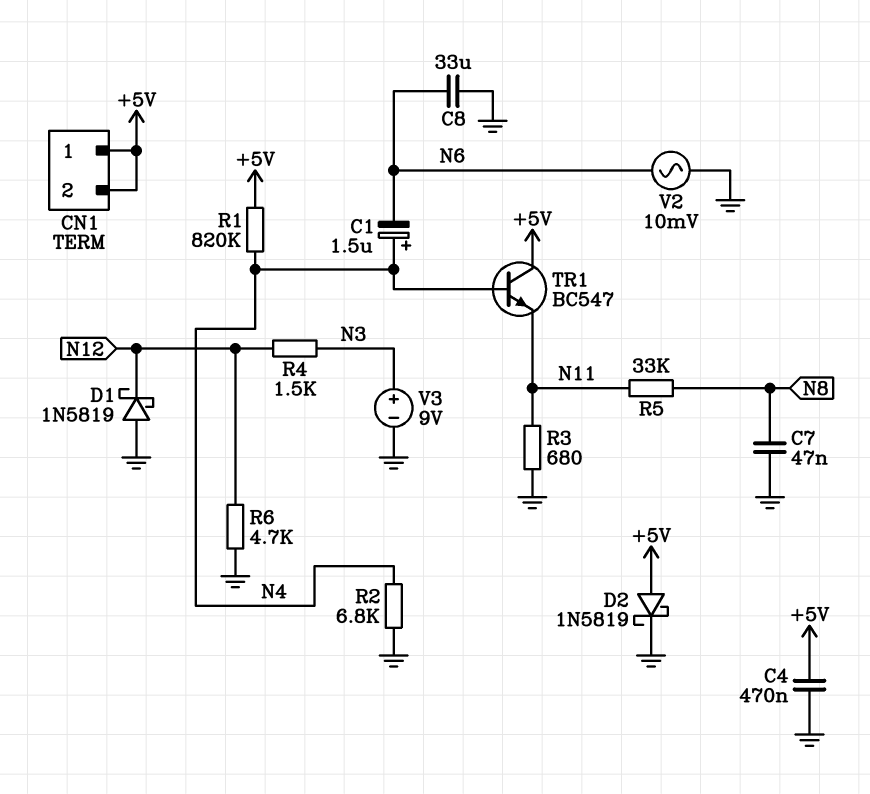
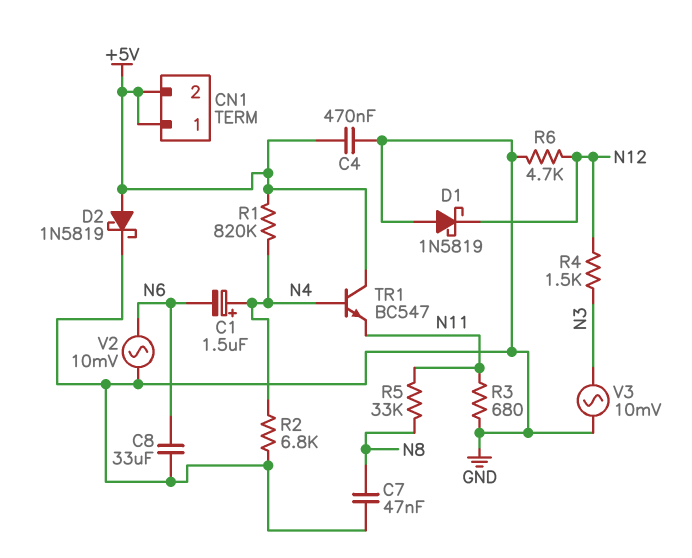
V3: 9V (plus N3, minus GND) -> AC 10mV (GND, N3)

